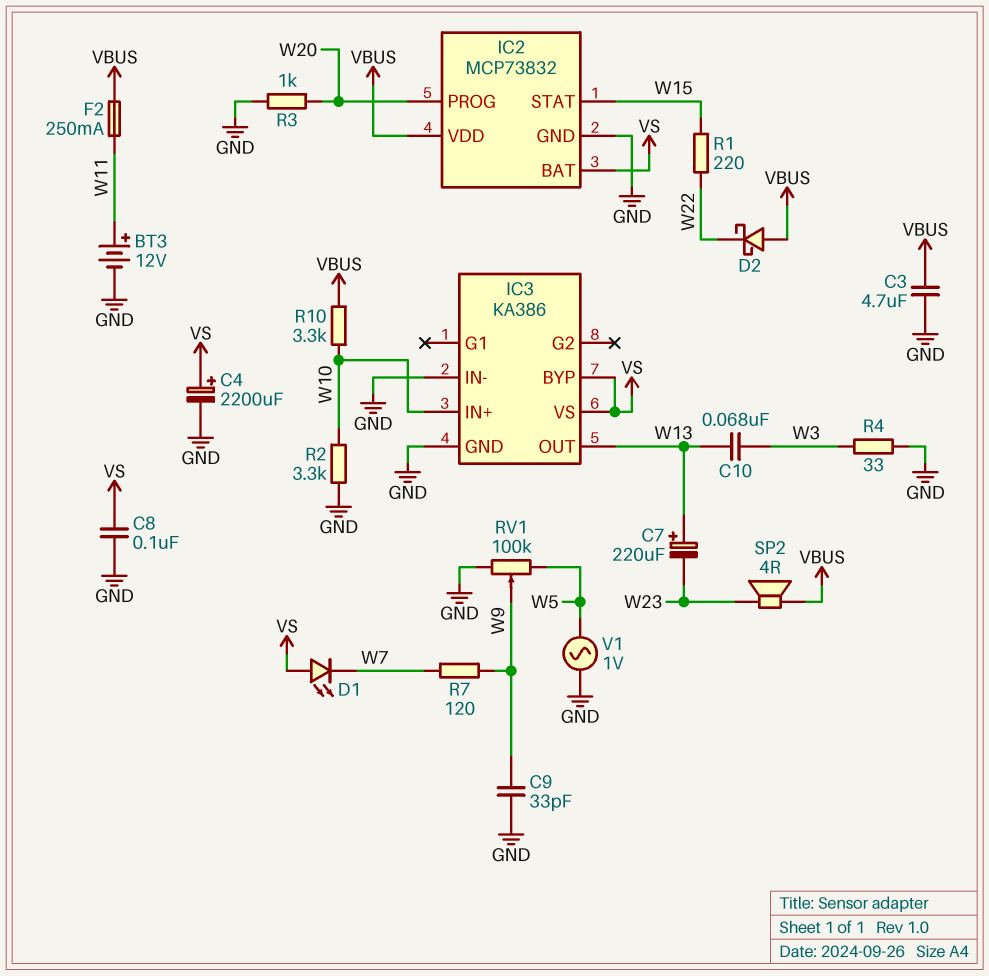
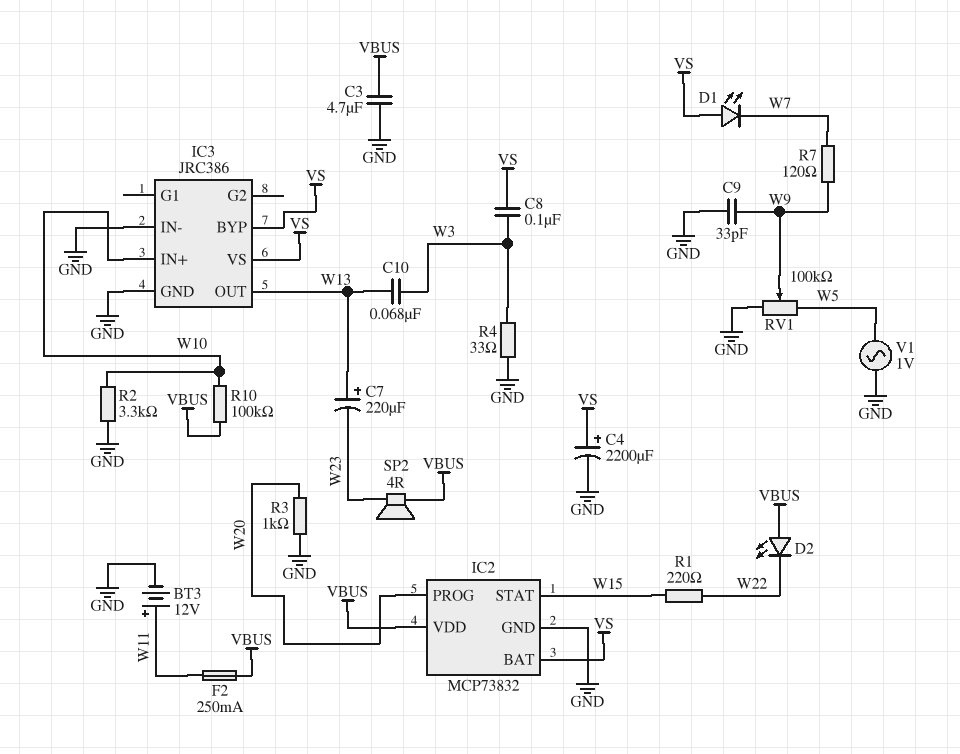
C8: 100nF (GND, VS) -> 100nF (VS, W3)
D2: schottky (A VBUS, K W22) -> LED (A VBUS, K W22)
IC3: KA386 -> JRC386
R10: 3.3k (VBUS, W10) -> 100k (VBUS, W10)

